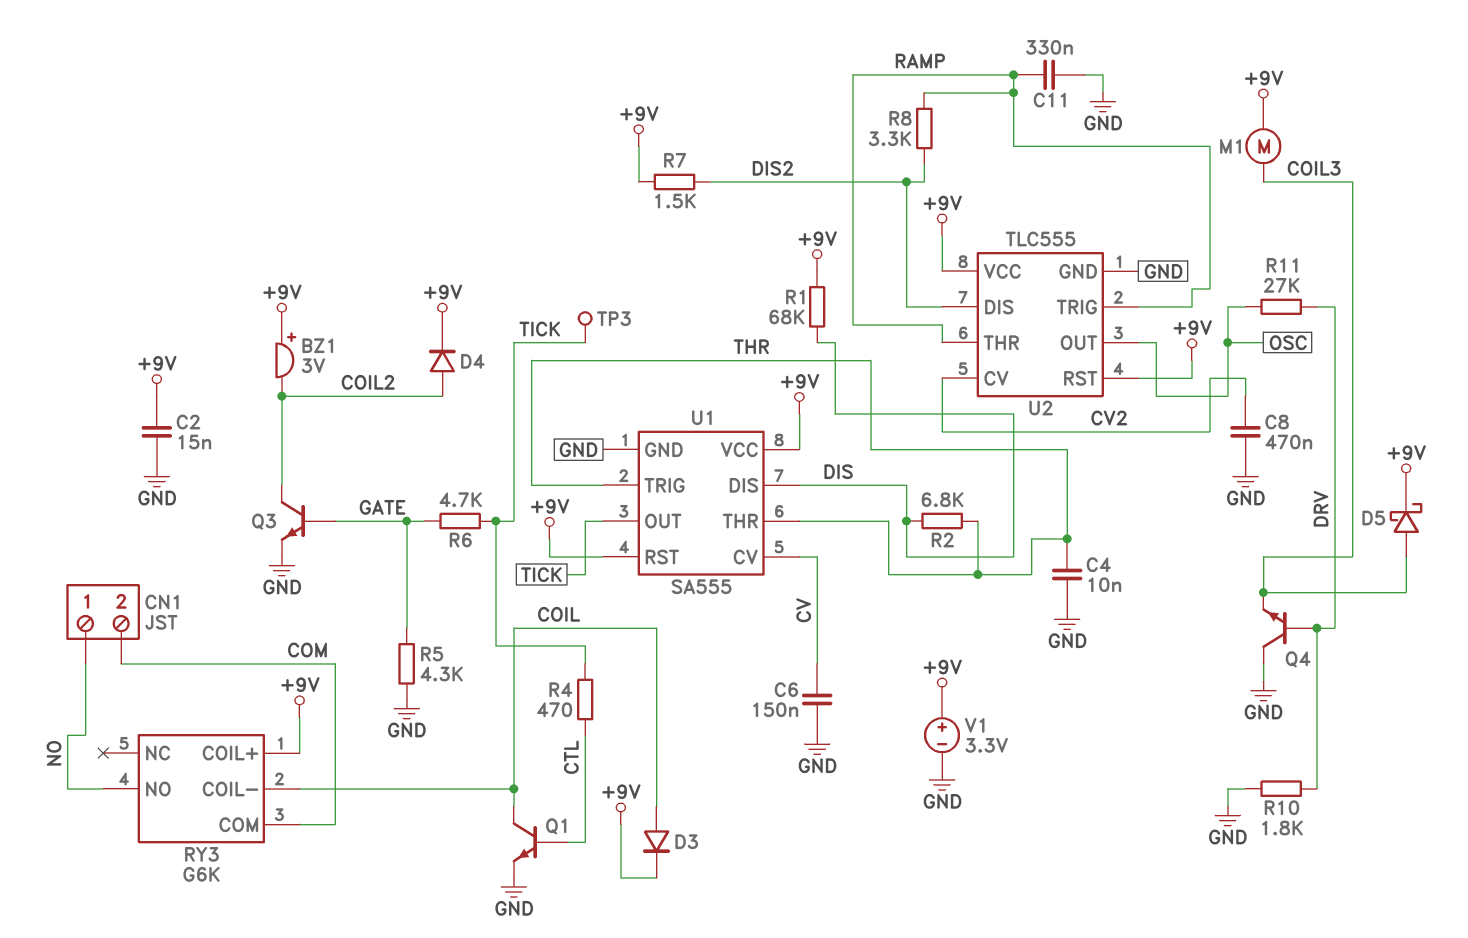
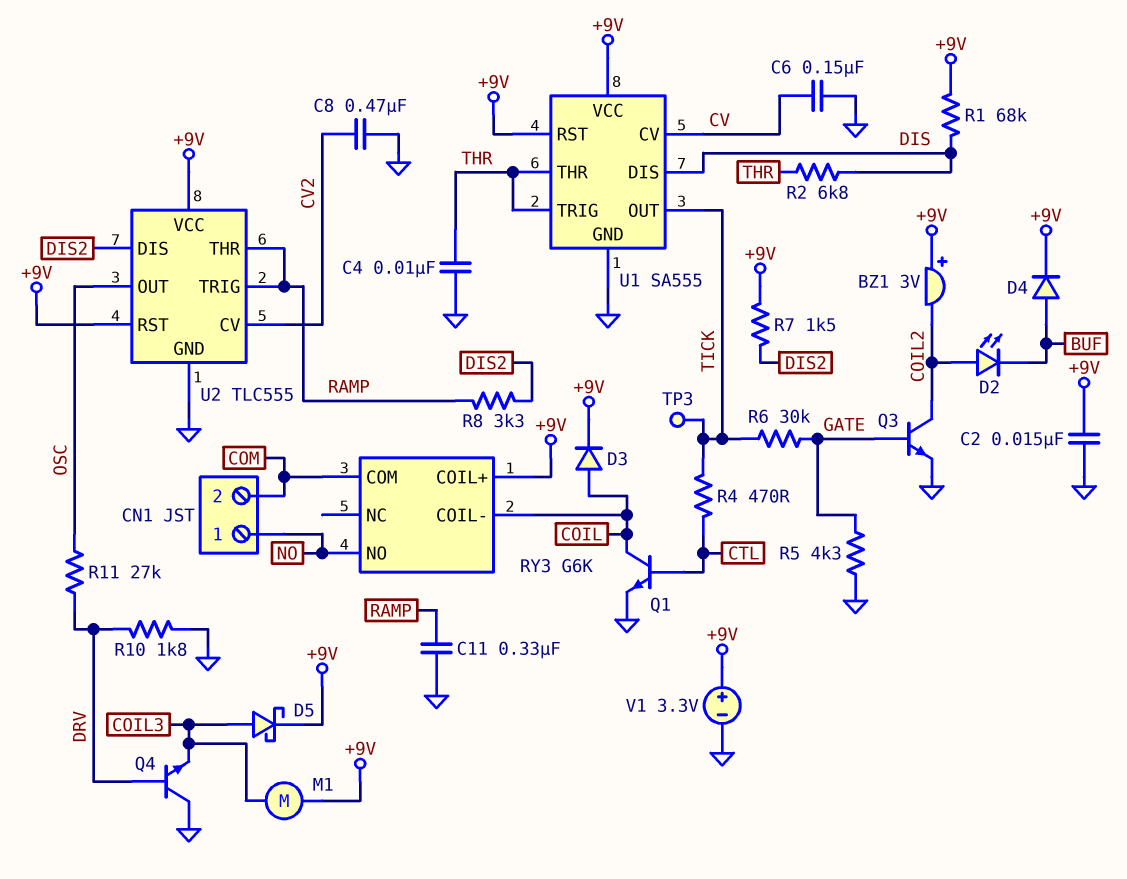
D2: none -> LED (A COIL2, K BUF)
D4: diode (A COIL2, K +9V) -> diode (A BUF, K +9V)
R6: 4.7k (GATE, TICK) -> 30k (GATE, TICK)

